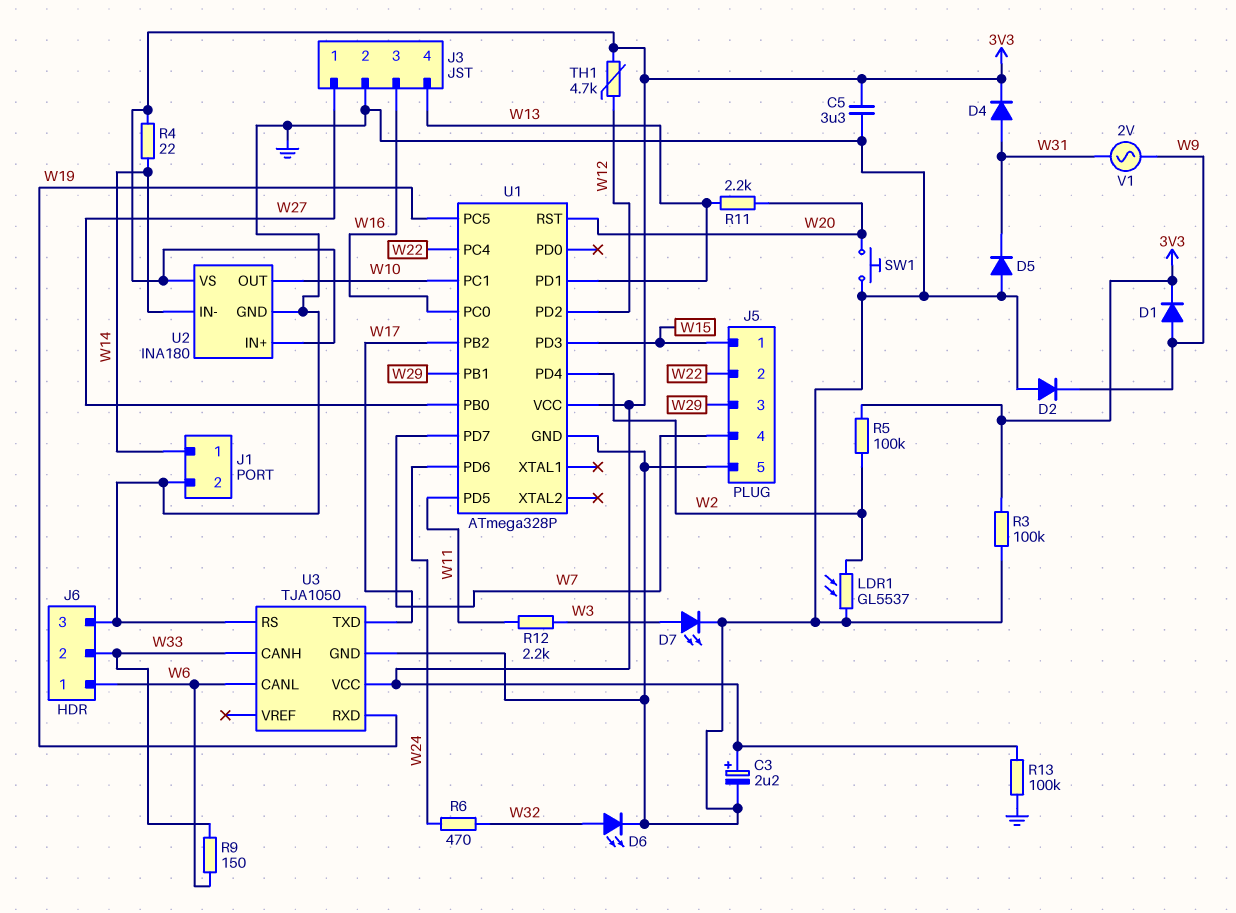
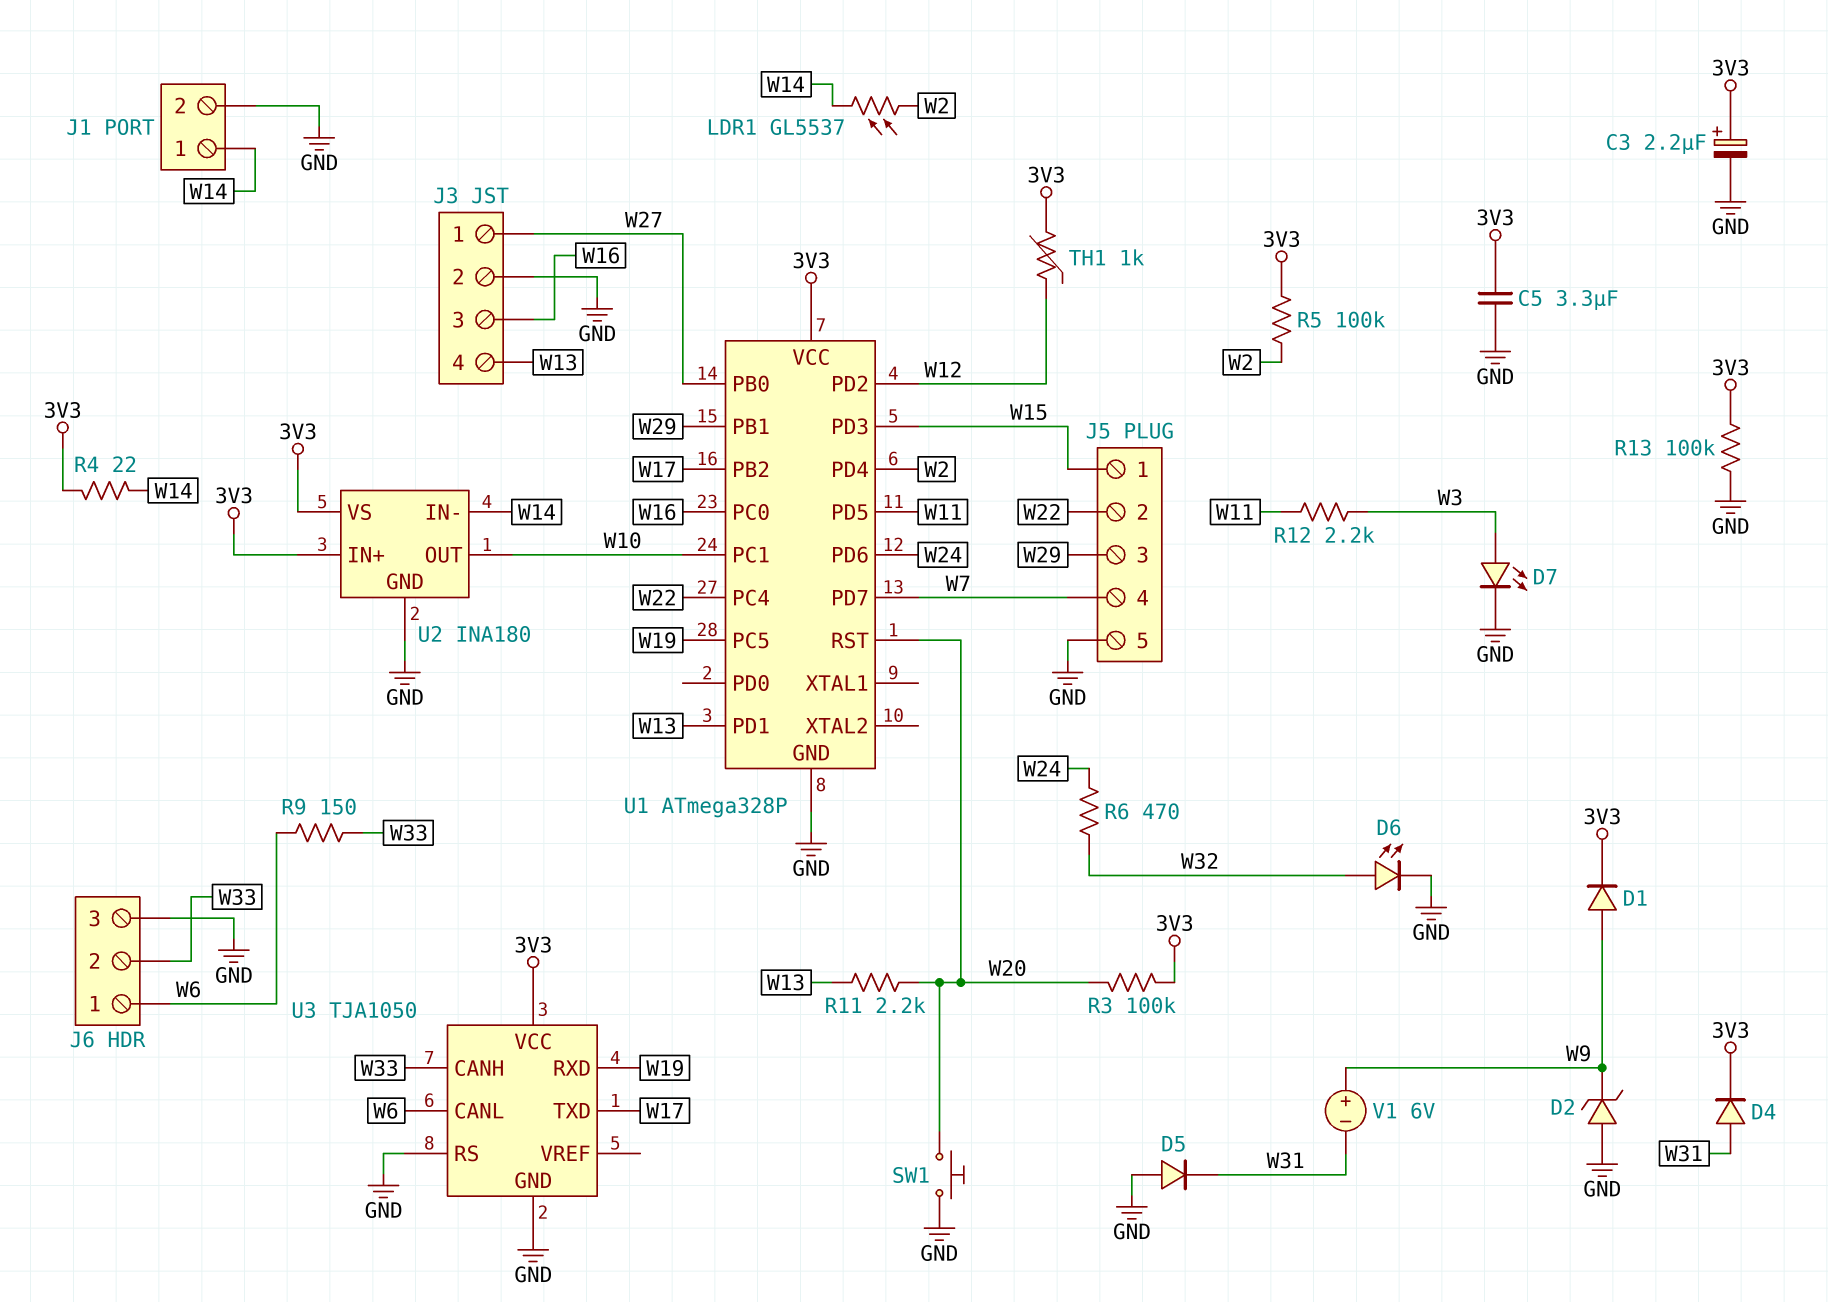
D2: diode (A GND, K W9) -> zener (A GND, K W9)
LDR1: GL5537 (GND, W2) -> GL5537 (W2, W14)
R3: 100k (3V3, GND) -> 100k (3V3, W20)
TH1: 4.7k (3V3, W12) -> 1k (3V3, W12)
V1: AC 2V (W9, W31) -> 6V (plus W9, minus W31)

